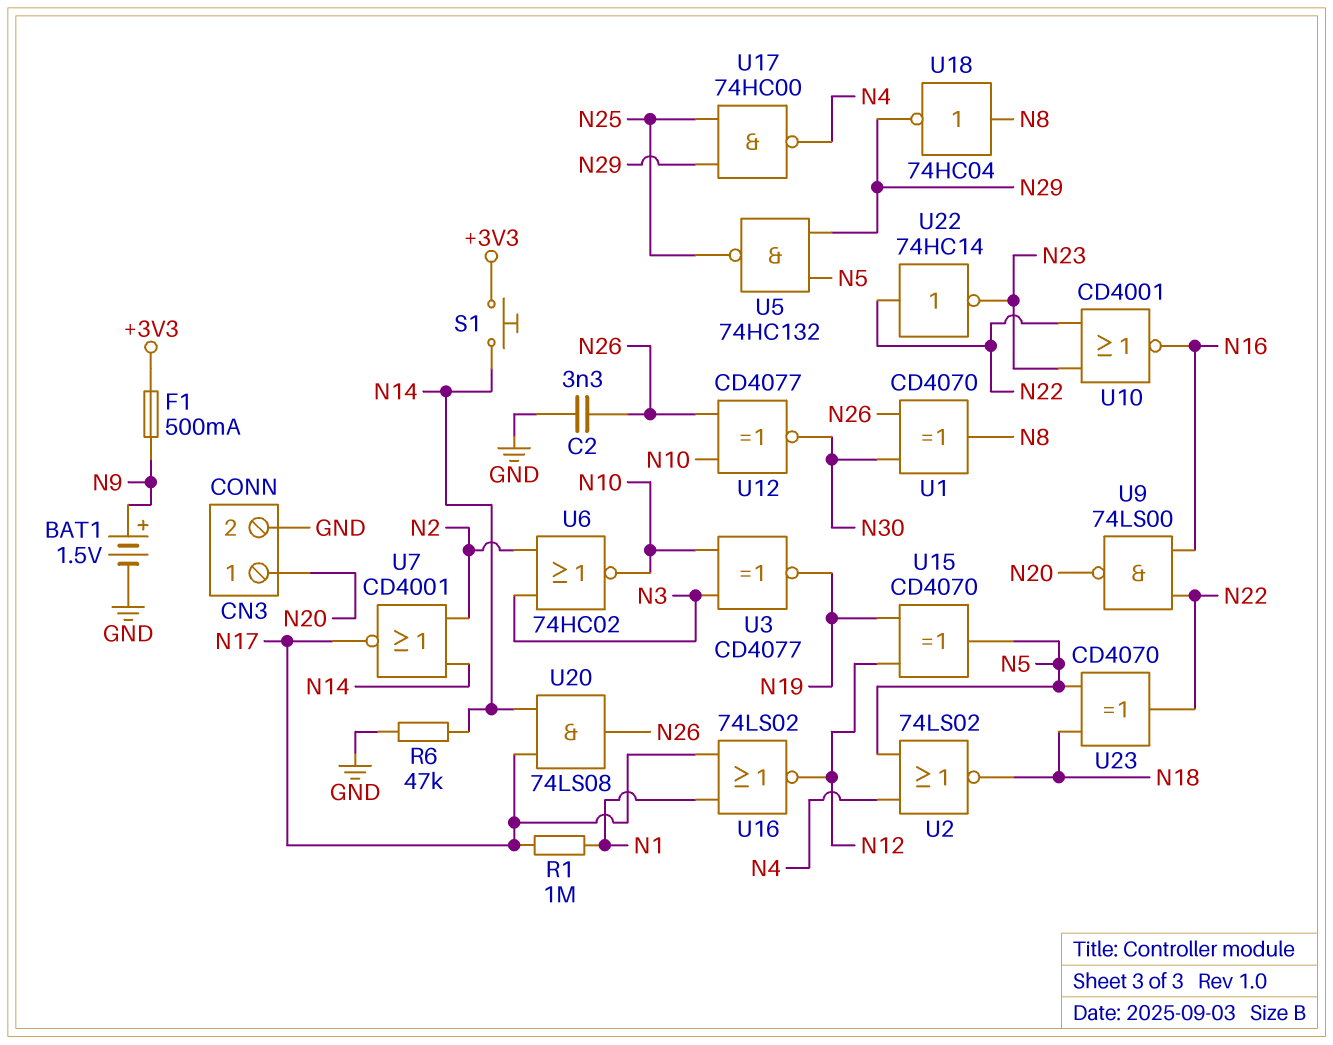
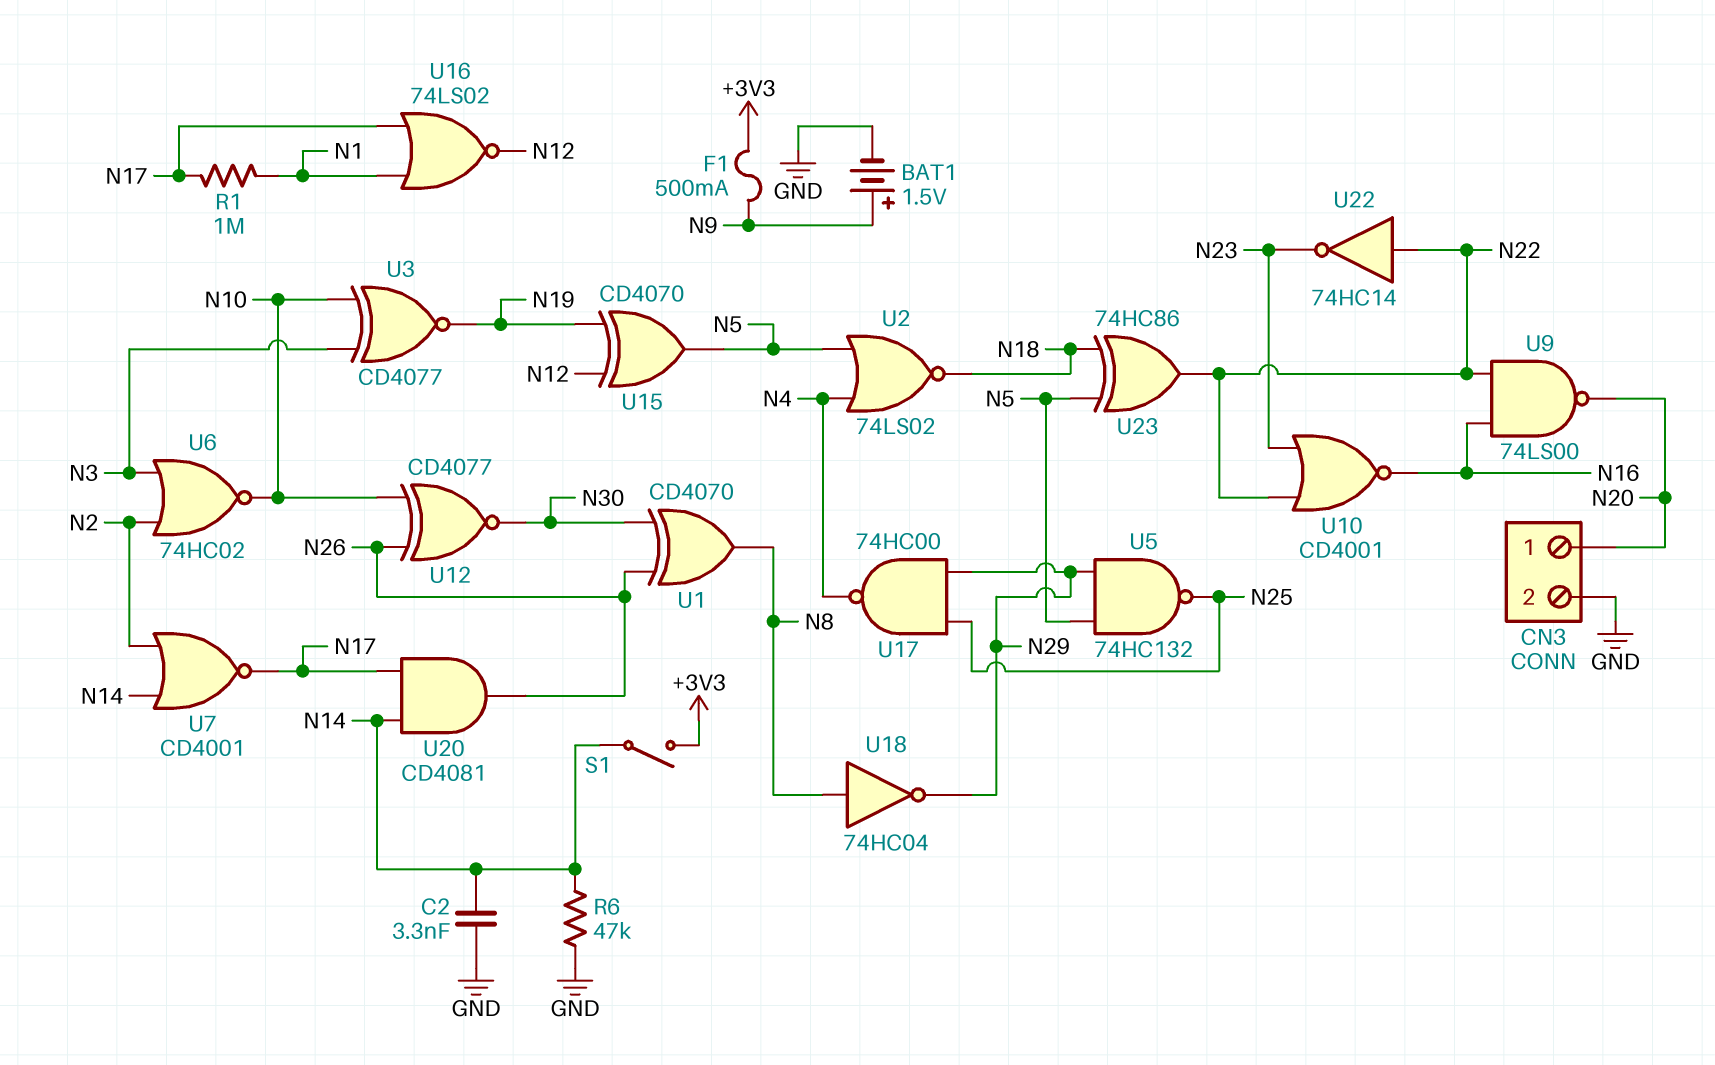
C2: 3.3nF (GND, N26) -> 3.3nF (GND, N14)
S1: button (+3V3, N14) -> switch (+3V3, N14)
U20: AND 74LS08 (in N14, in N17, out N26) -> AND CD4081 (in N14, in N17, out N26)
U23: XOR CD4070 (in N5, in N18, out N22) -> XOR 74HC86 (in N5, in N18, out N22)

